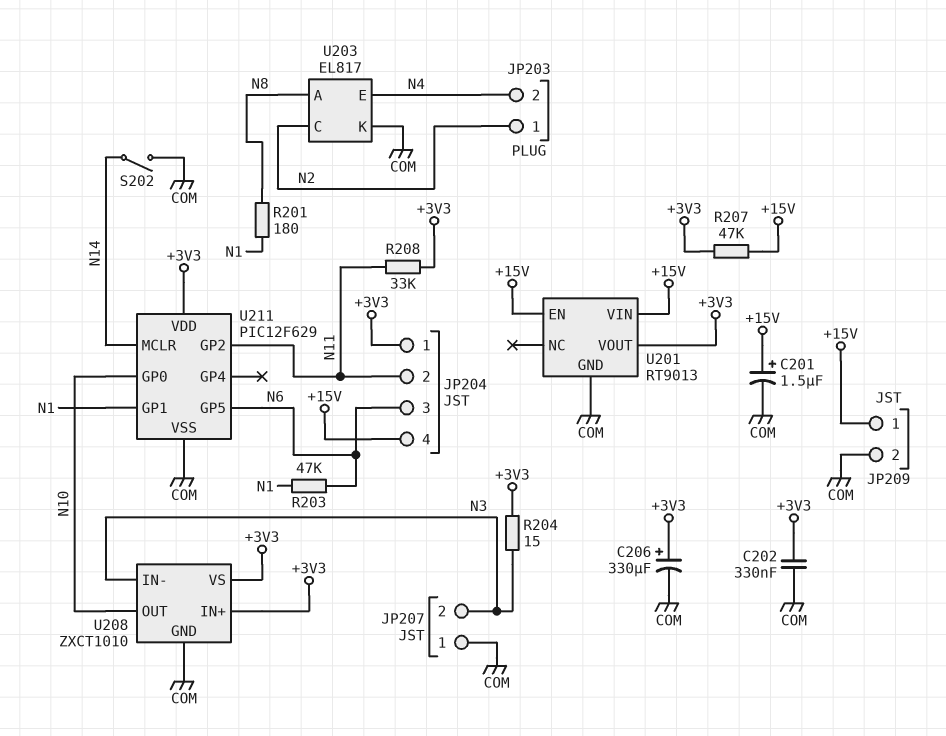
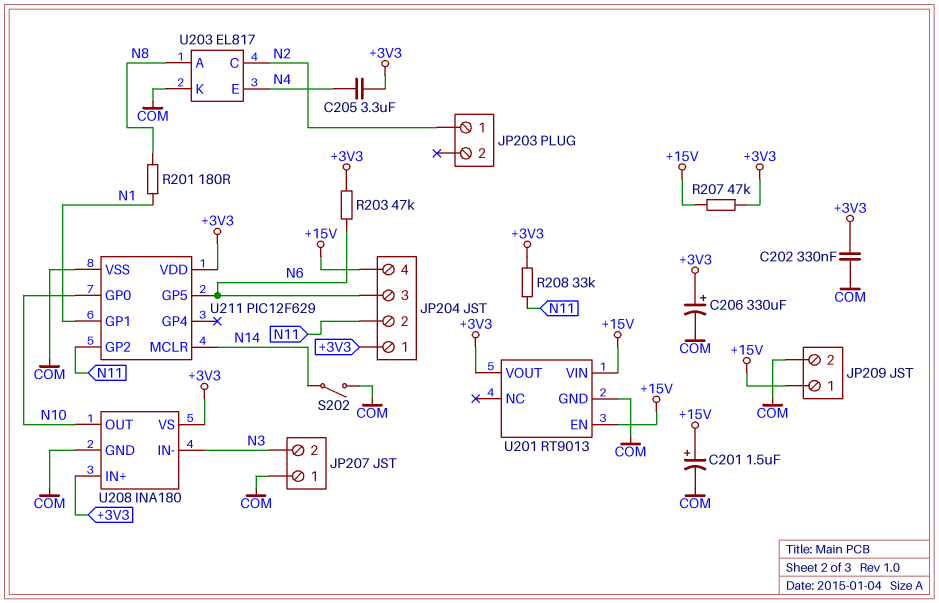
C205: none -> 3.3uF (+3V3, N4)
JP203 pin 2: N4 -> none
R203: 47k (N1, N6) -> 47k (+3V3, N6)
R204: 15 (+3V3, N3) -> none
U208: ZXCT1010 -> INA180

